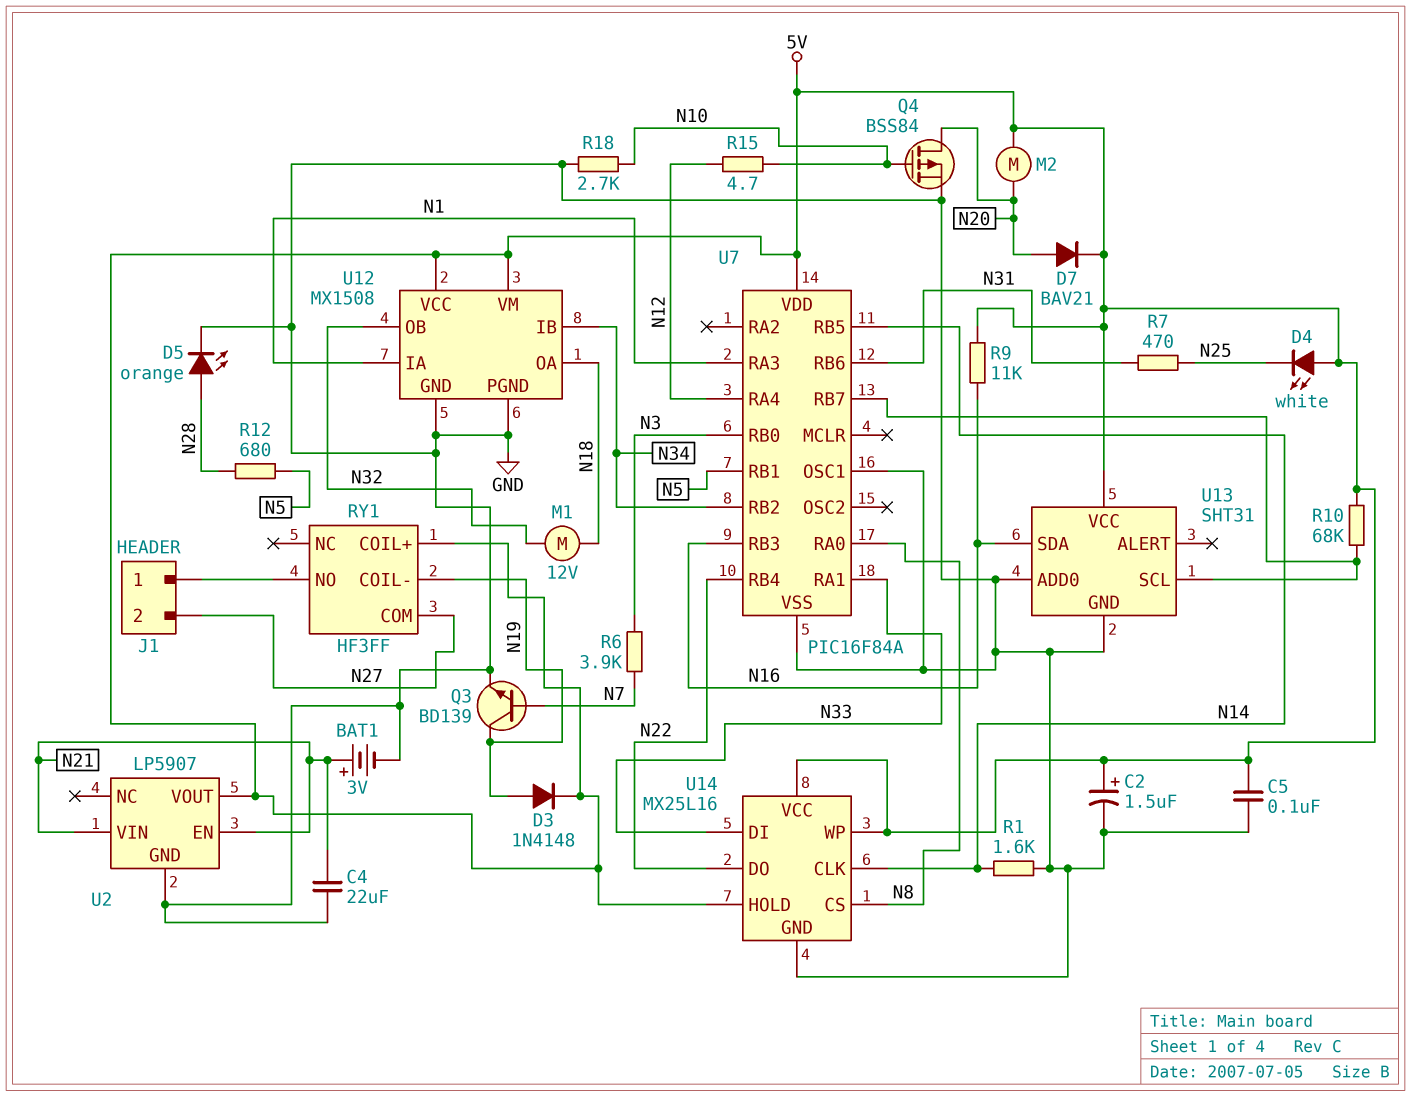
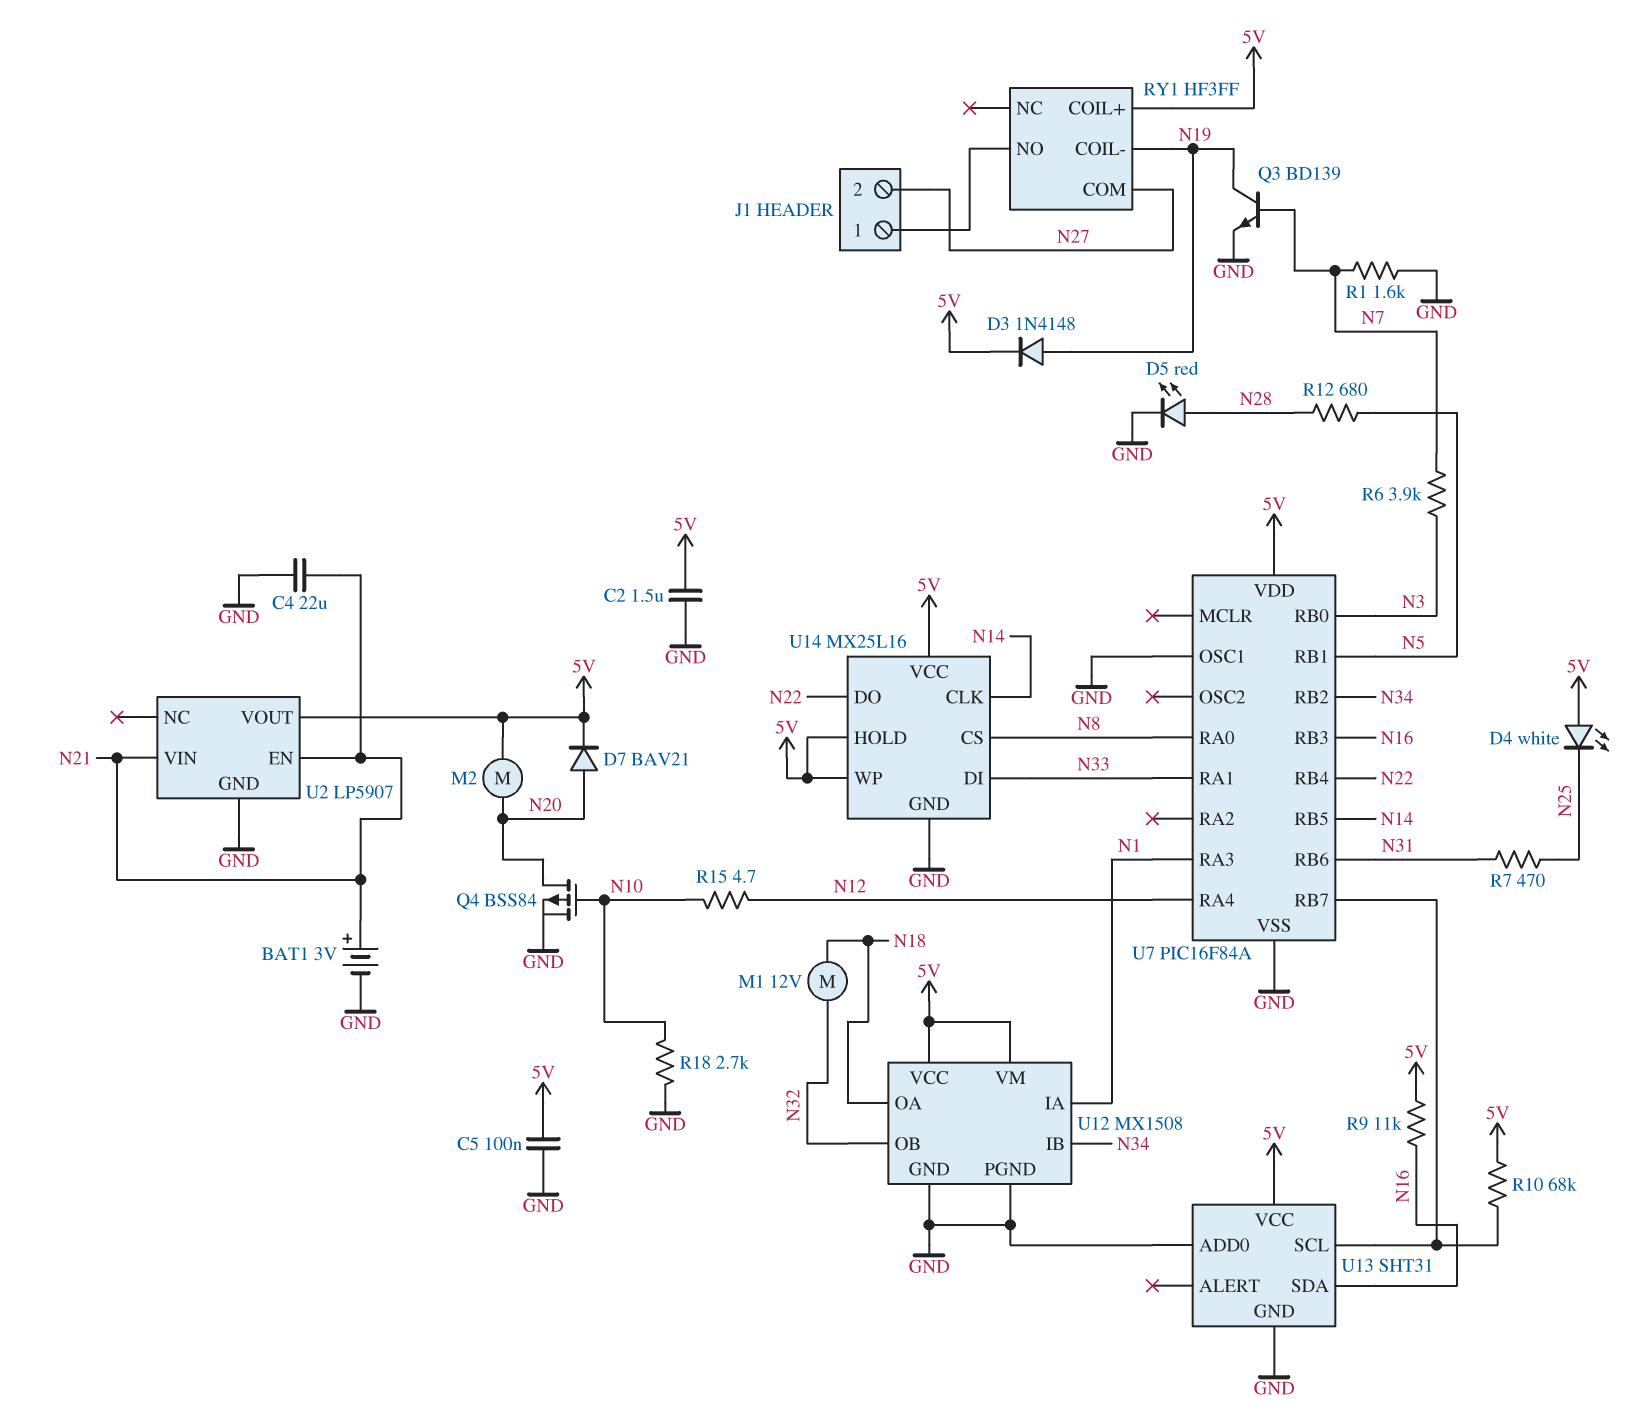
C2: 1.5uF (plus 5V, minus GND) -> 1.5uF (5V, GND)
D5: LED orange (A N28, K GND) -> LED red (A N28, K GND)
R1: 1.6k (GND, N14) -> 1.6k (GND, N7)

